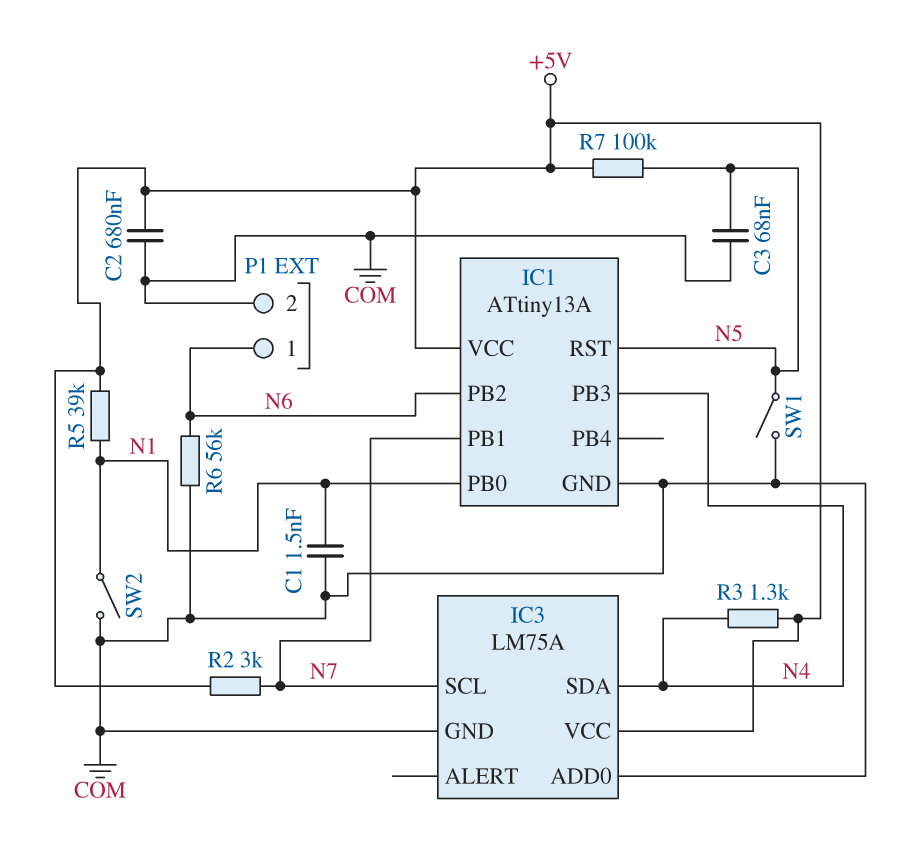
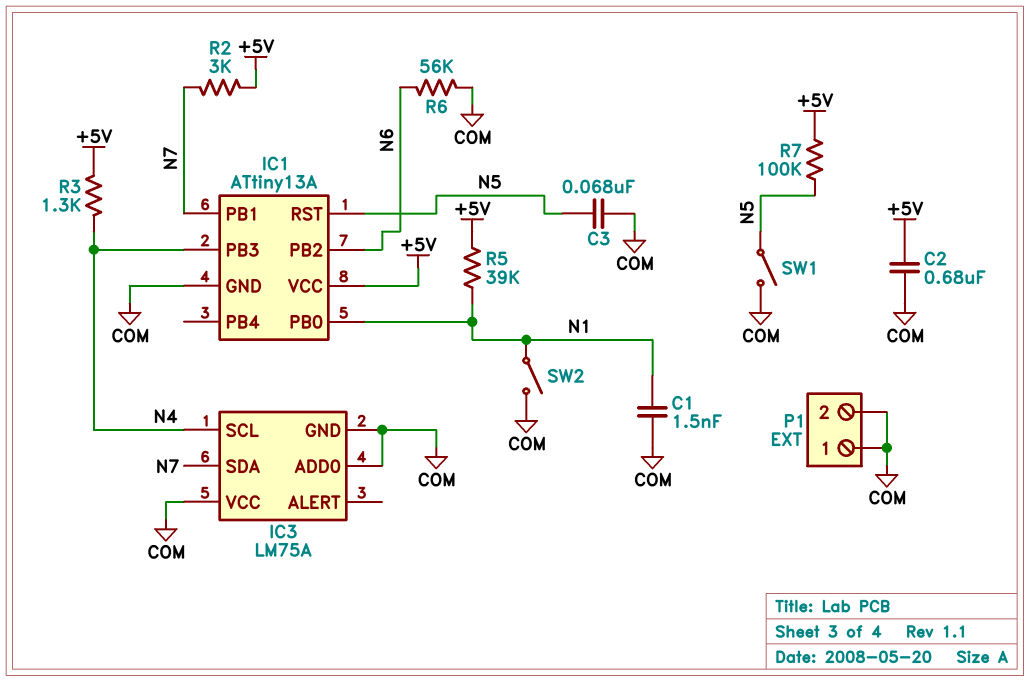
IC3 pin SCL: N7 -> N4
IC3 pin SDA: N4 -> N7
IC3 pin VCC: +5V -> COM
P1 pin 1: N6 -> COM

